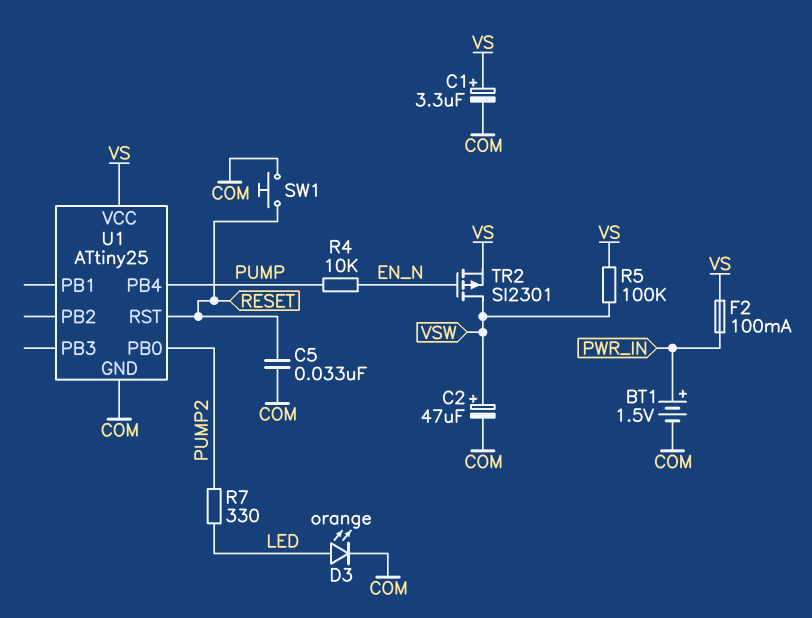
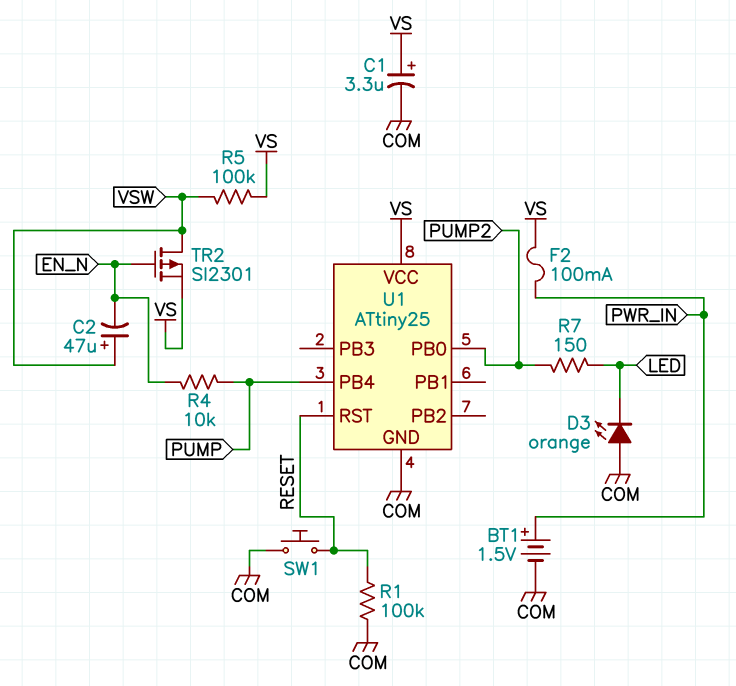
C2: 47uF (plus VSW, minus COM) -> 47uF (plus VSW, minus EN_N)
C5: 33nF (COM, RESET) -> none
D3: LED orange (A LED, K COM) -> LED orange (A COM, K LED)
R1: none -> 100k (COM, RESET)
R7: 330 (LED, PUMP2) -> 150 (LED, PUMP2)

